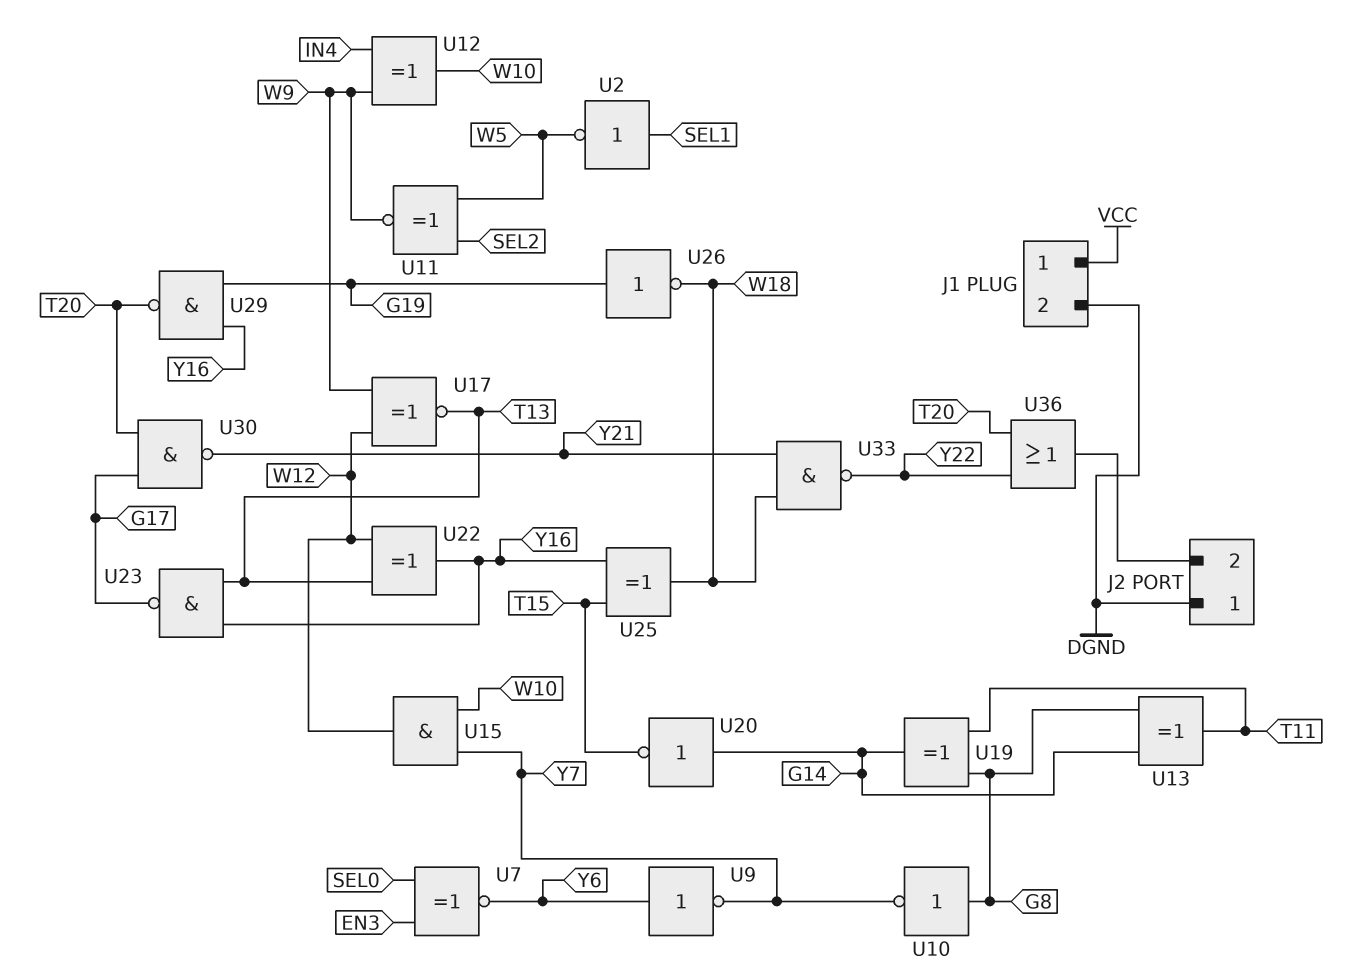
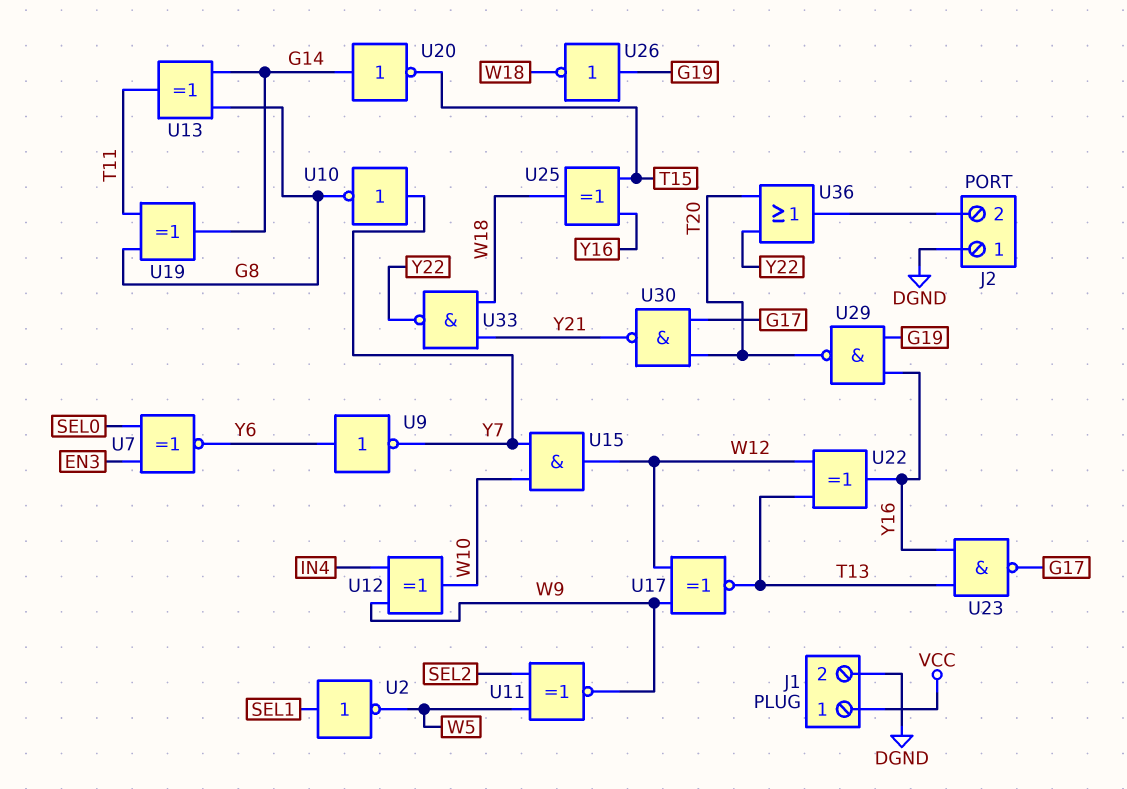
U10: NOT (in G8, out Y7) -> NOT (in Y7, out G8)

